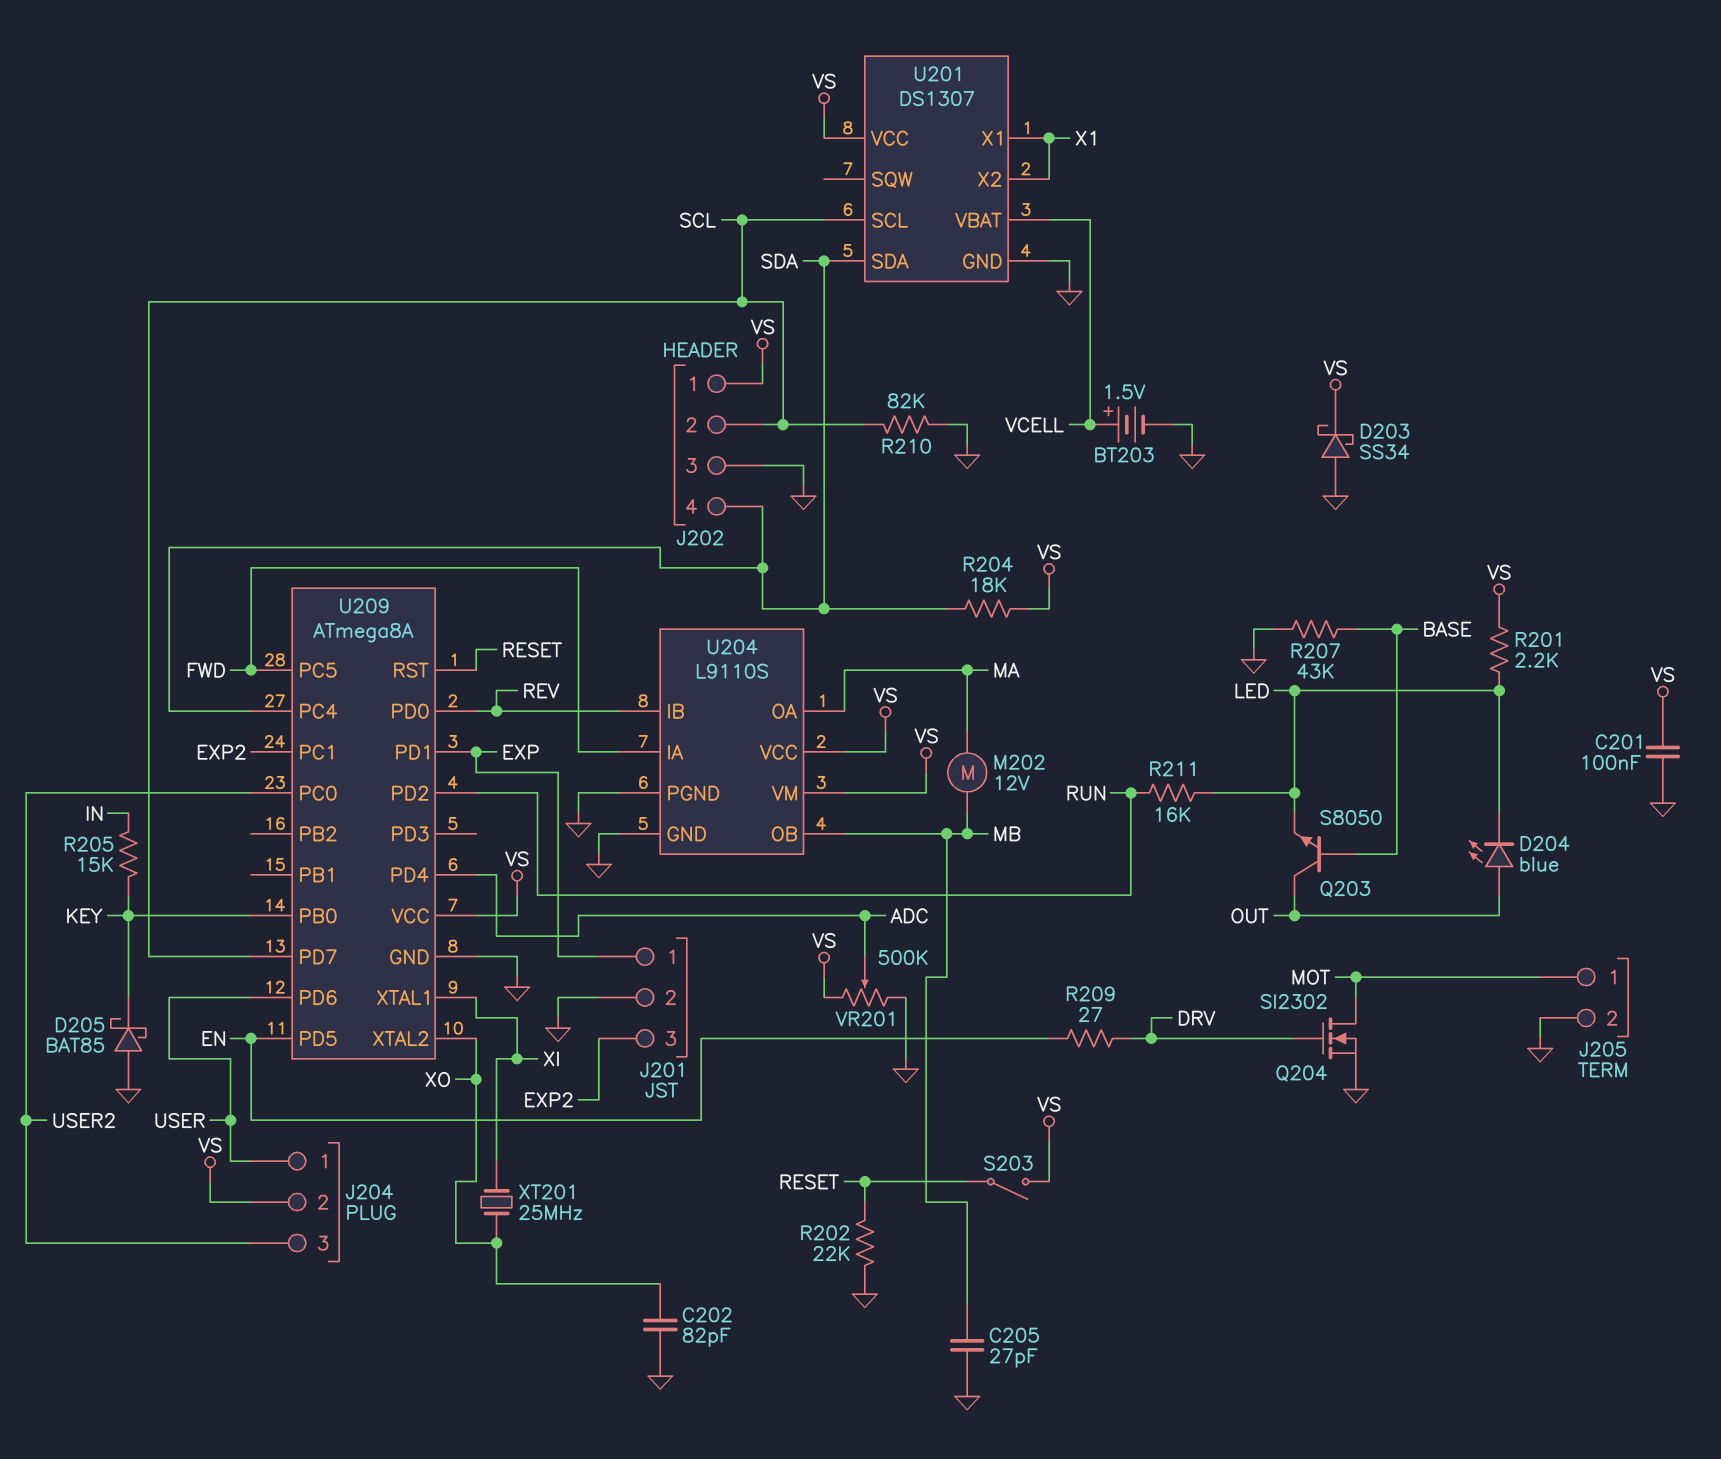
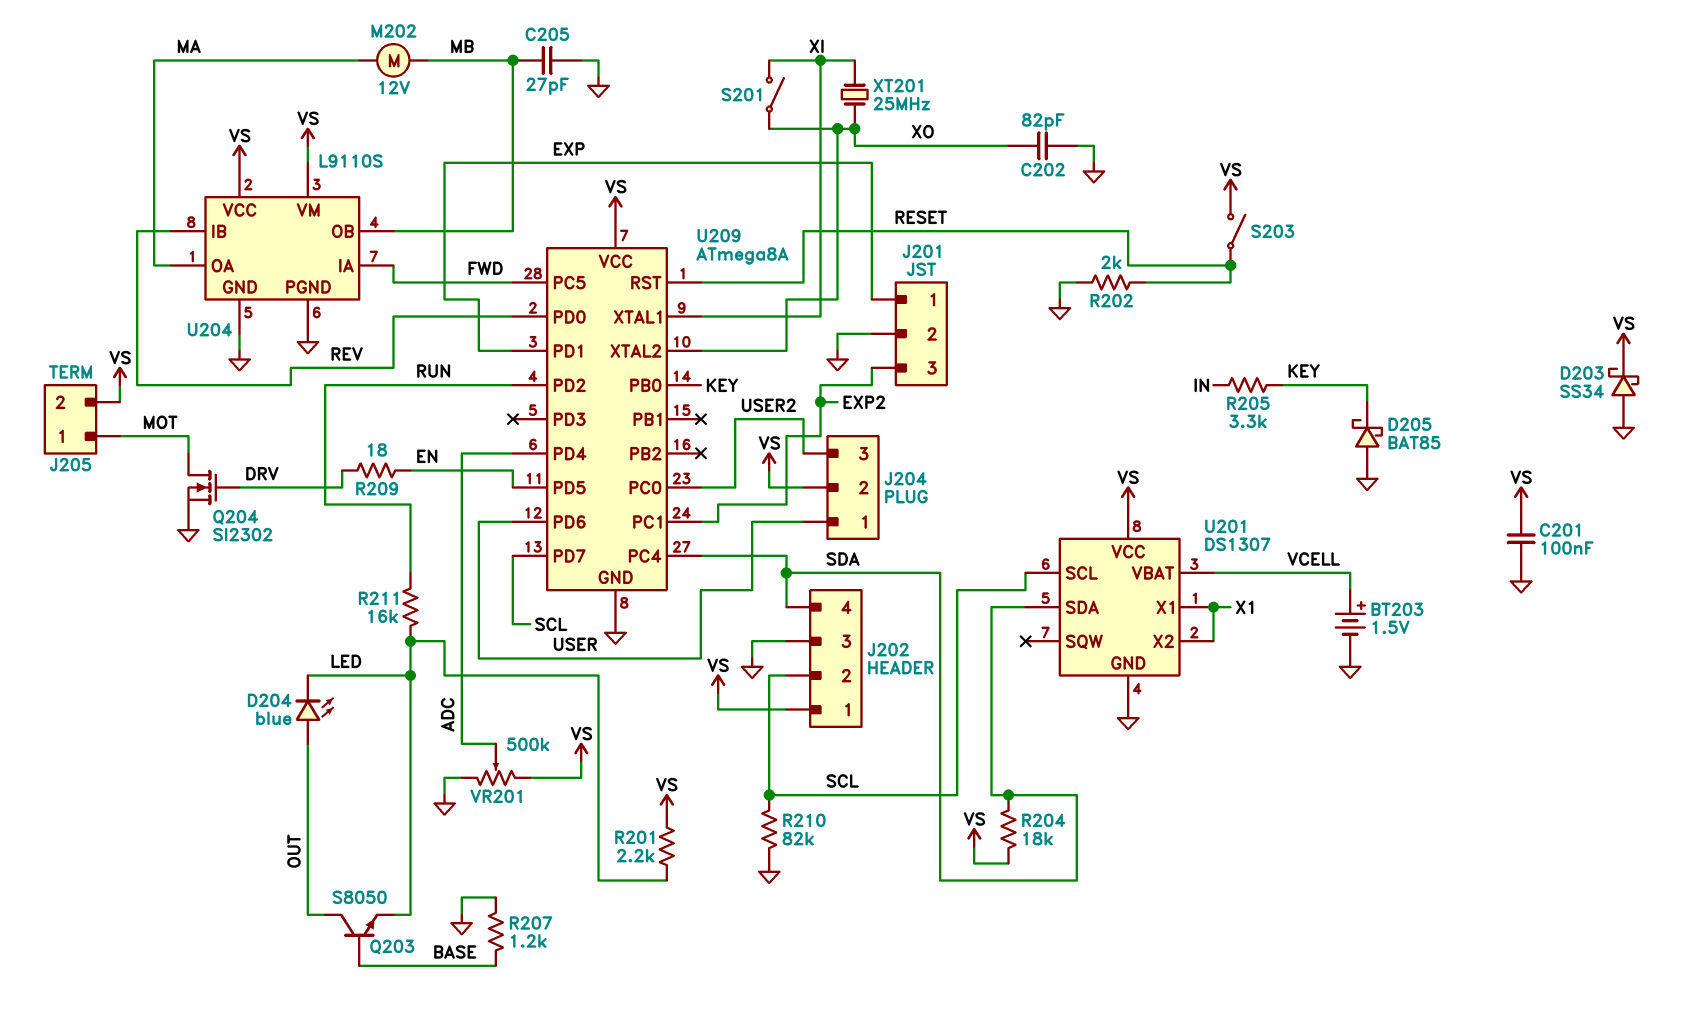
J205 pin 2: GND -> VS
R202: 22k (GND, RESET) -> 2k (GND, RESET)
R205: 15k (IN, KEY) -> 3.3k (IN, KEY)
R207: 43k (BASE, GND) -> 1.2k (BASE, GND)
R209: 27 (DRV, EN) -> 18 (DRV, EN)
S201: none -> switch (XI, XO)

